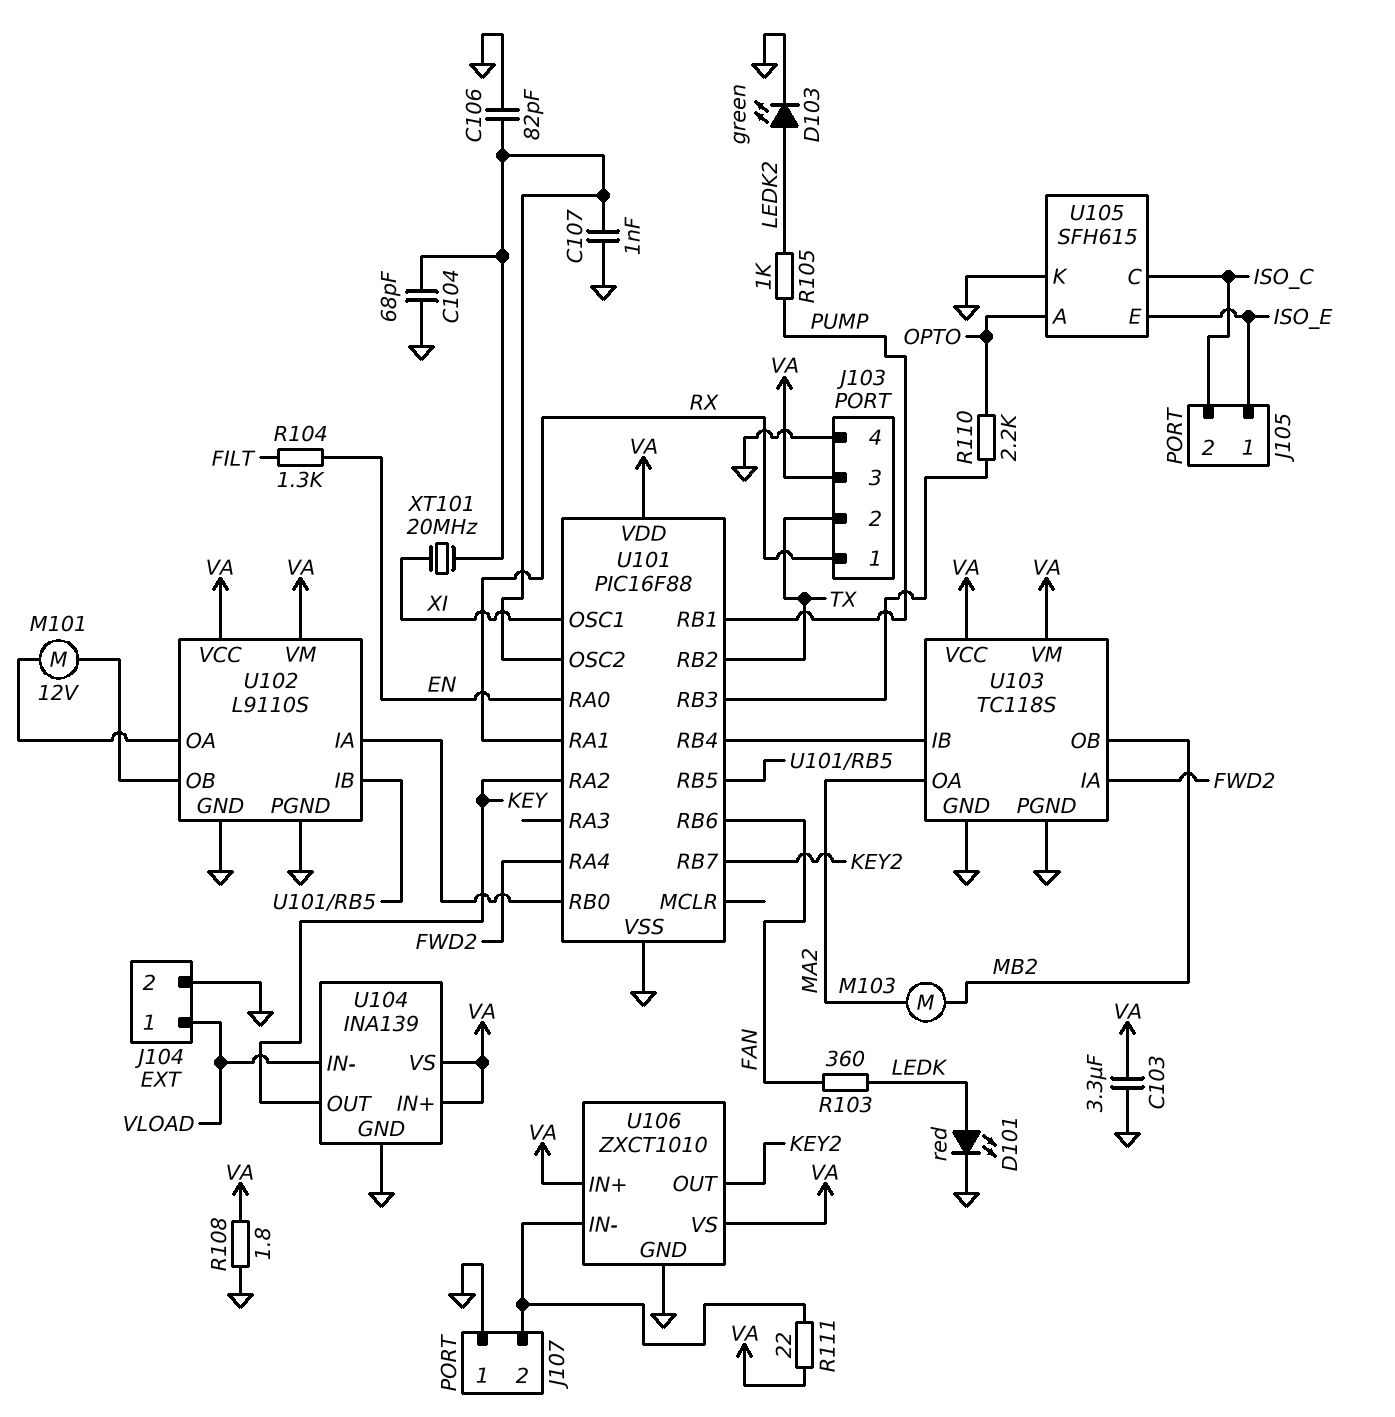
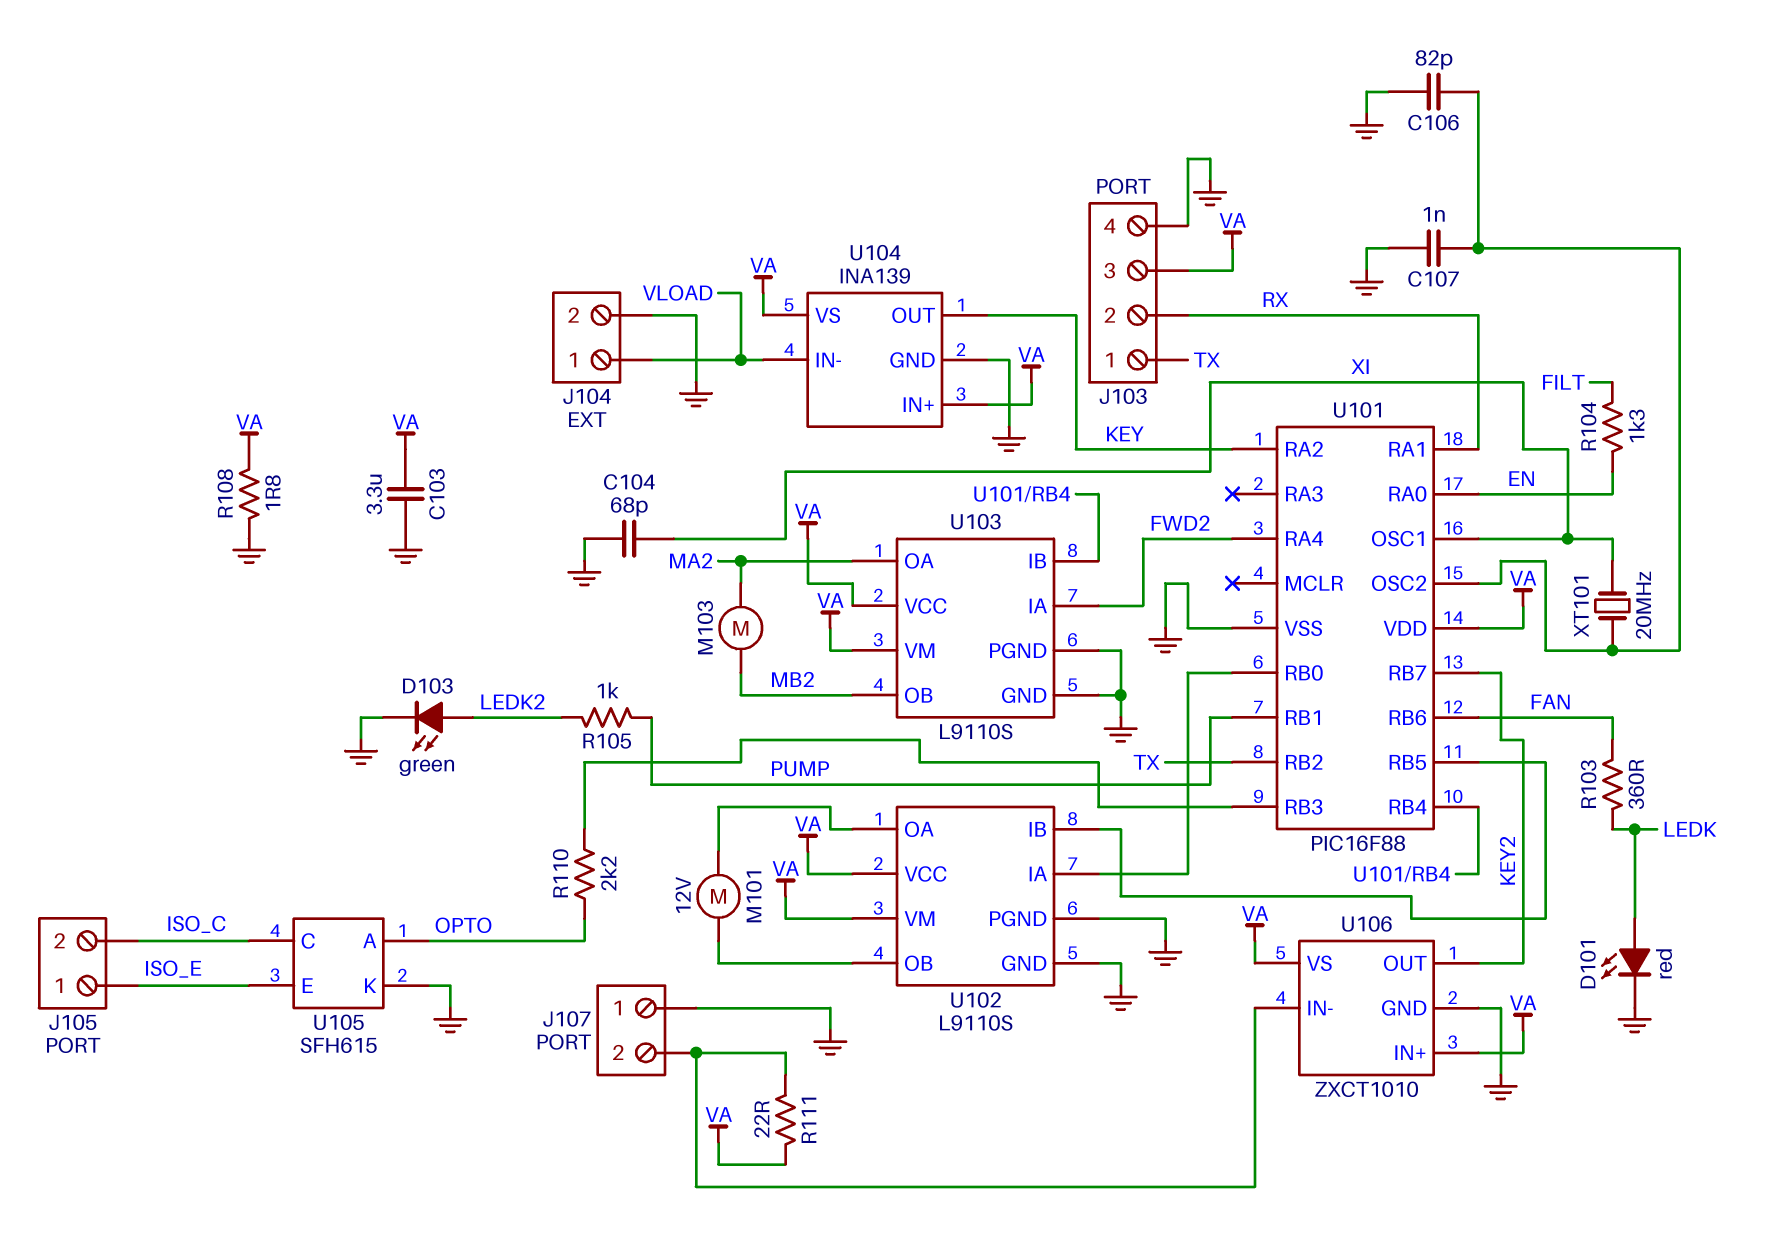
C104: 68pF (GND, U101/OSC2) -> 68pF (GND, XI)
J103 pin 1: RX -> TX
J103 pin 2: TX -> RX
U103: TC118S -> L9110S

